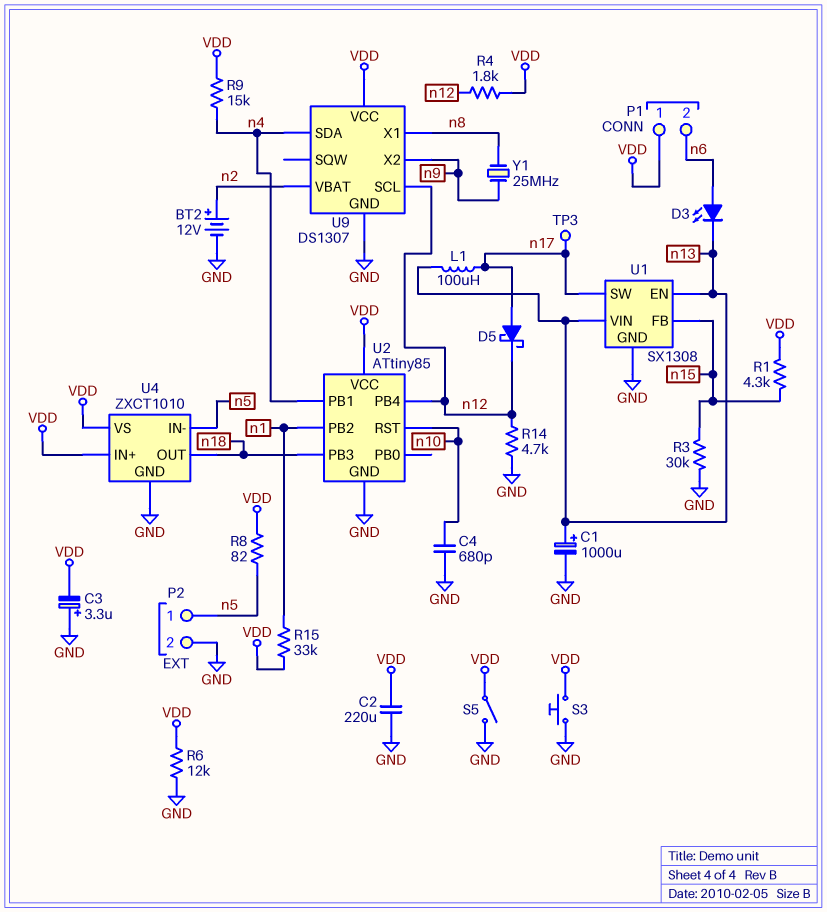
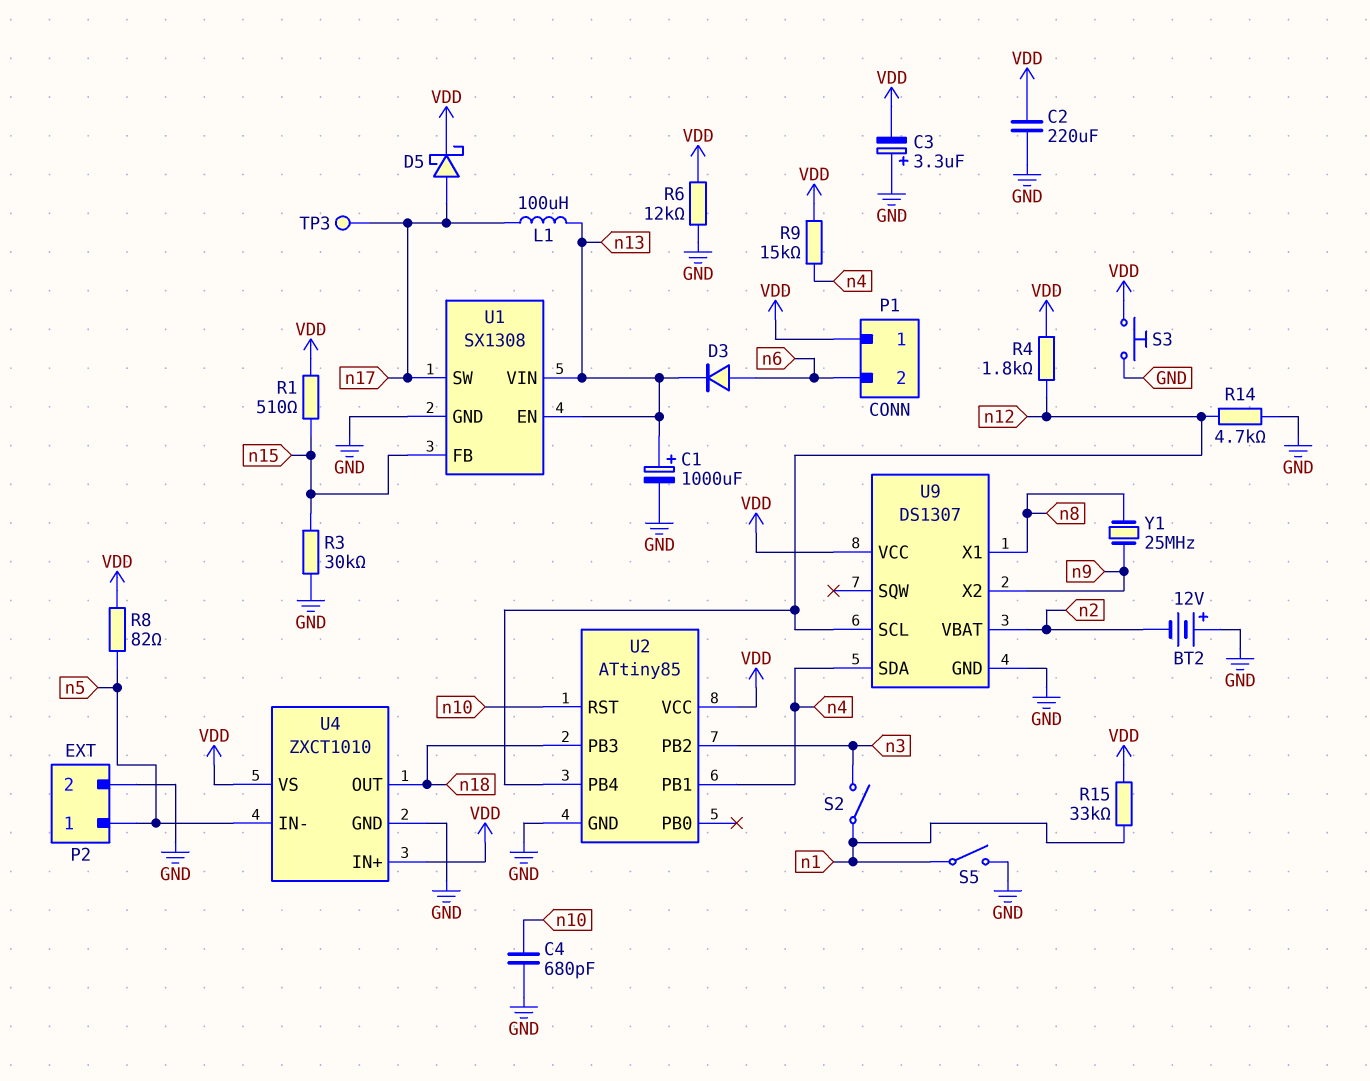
BT2: 12V (plus n2, minus GND) -> 12V (plus GND, minus n2)
D3: LED (A n6, K n13) -> diode (A n6, K n13)
D5: schottky (A n17, K n12) -> schottky (A n17, K VDD)
R1: 4.3k (VDD, n15) -> 510 (VDD, n15)
S2: none -> switch (n1, n3)
S5: switch (GND, VDD) -> switch (GND, n1)
U2 pin PB2: n1 -> n3

